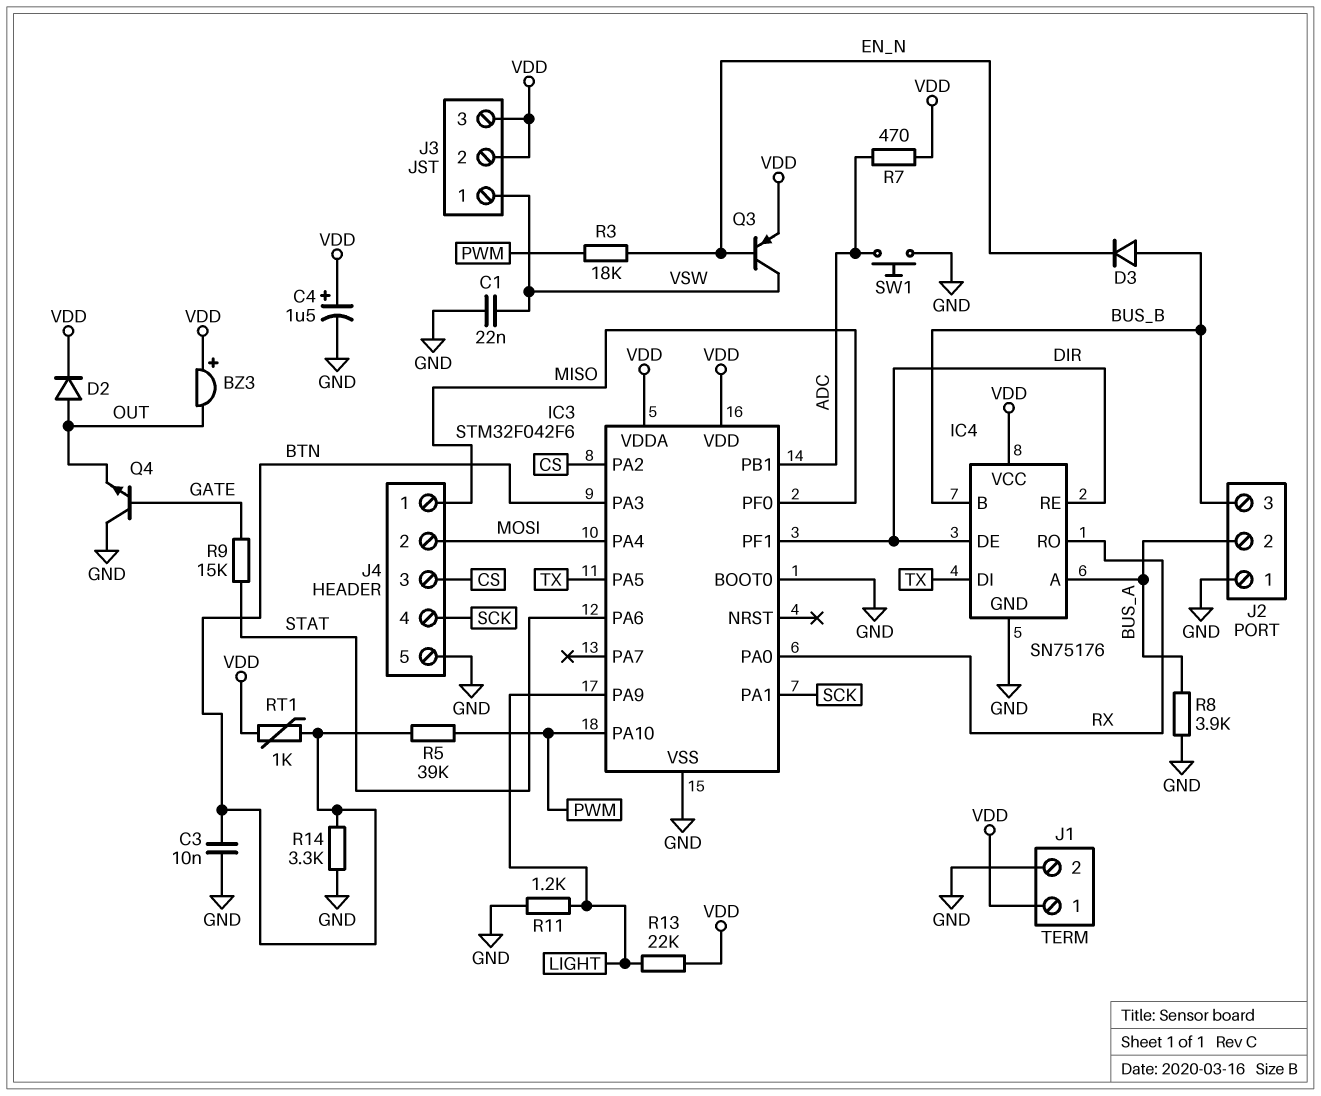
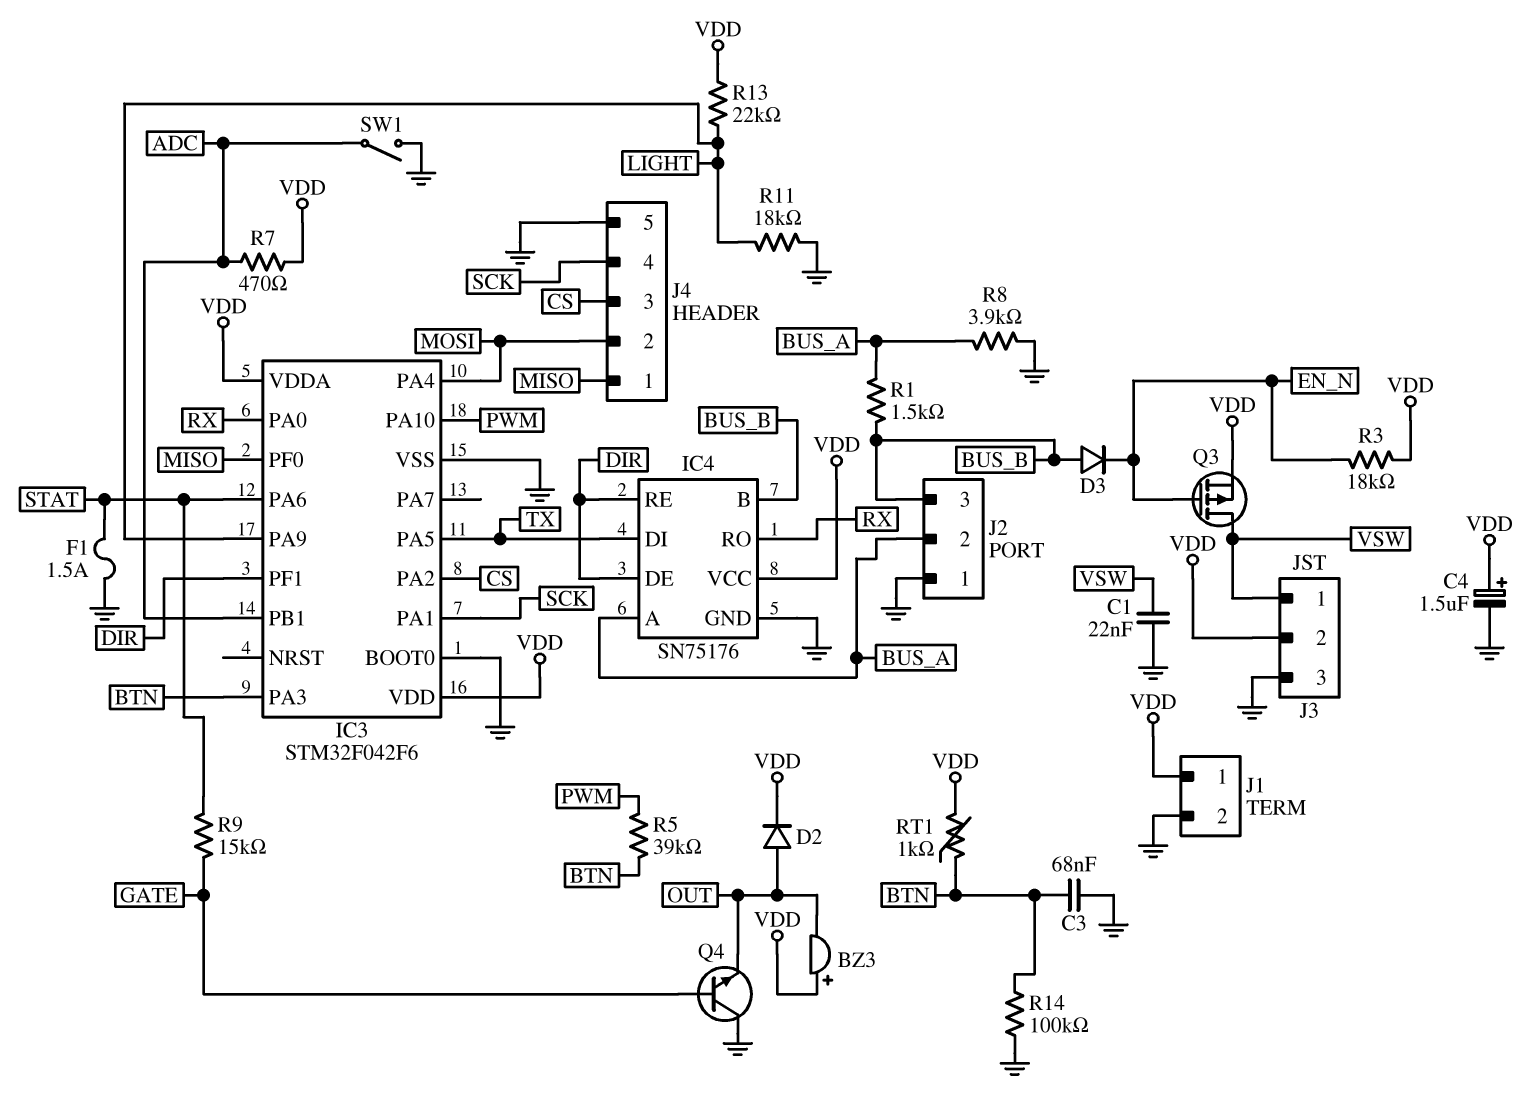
C3: 10nF (BTN, GND) -> 68nF (BTN, GND)
F1: none -> 1.5A (GND, STAT)
J3 pin 3: VDD -> GND
Q3: PNP (B EN_N, C VSW, E VDD) -> PMOS (G EN_N, D VSW, S VDD)
R1: none -> 1.5k (BUS_A, BUS_B)
R3: 18k (EN_N, PWM) -> 18k (EN_N, VDD)
R11: 1.2k (GND, LIGHT) -> 18k (GND, LIGHT)
R14: 3.3k (BTN, GND) -> 100k (BTN, GND)
SW1: button (ADC, GND) -> switch (ADC, GND)

